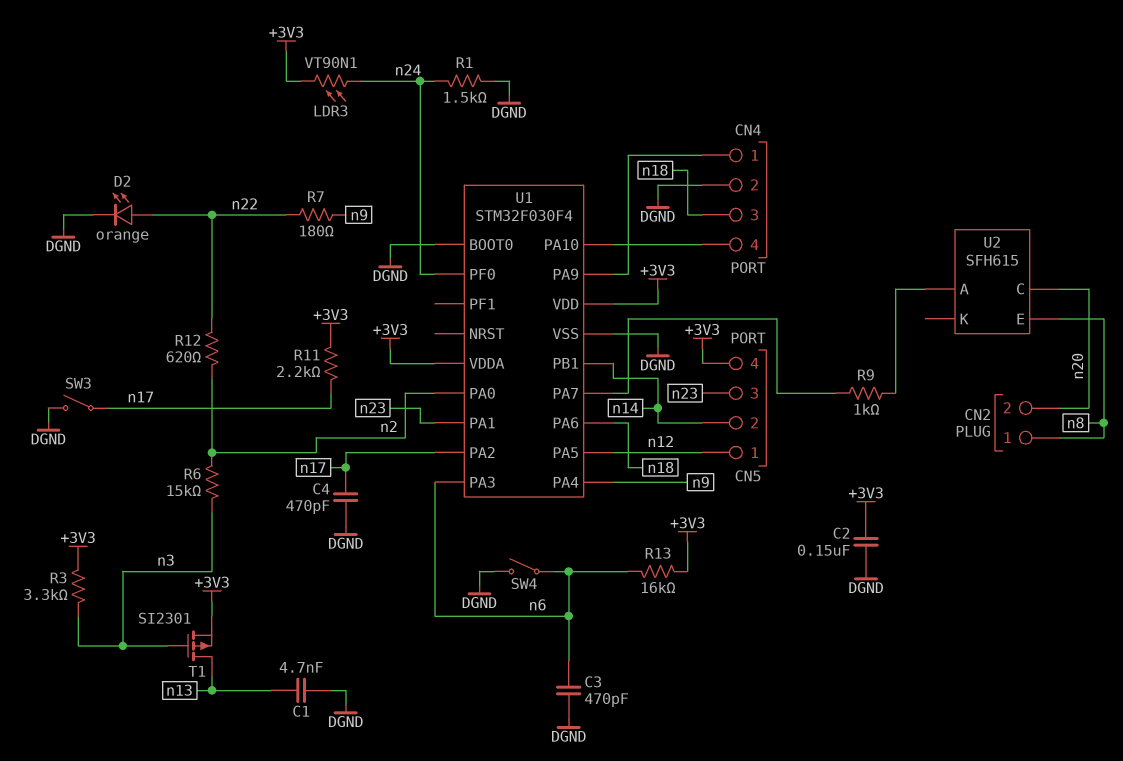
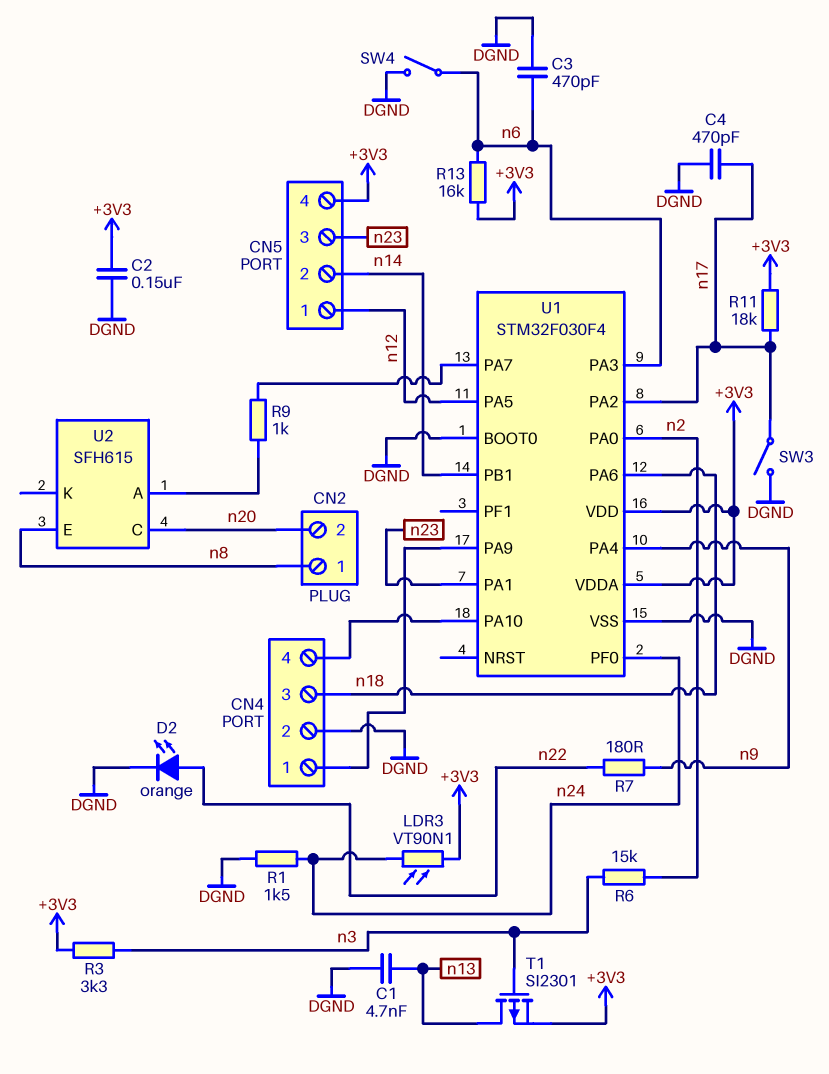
R11: 2.2k (+3V3, n17) -> 18k (+3V3, n17)
R12: 620 (n2, n22) -> none

